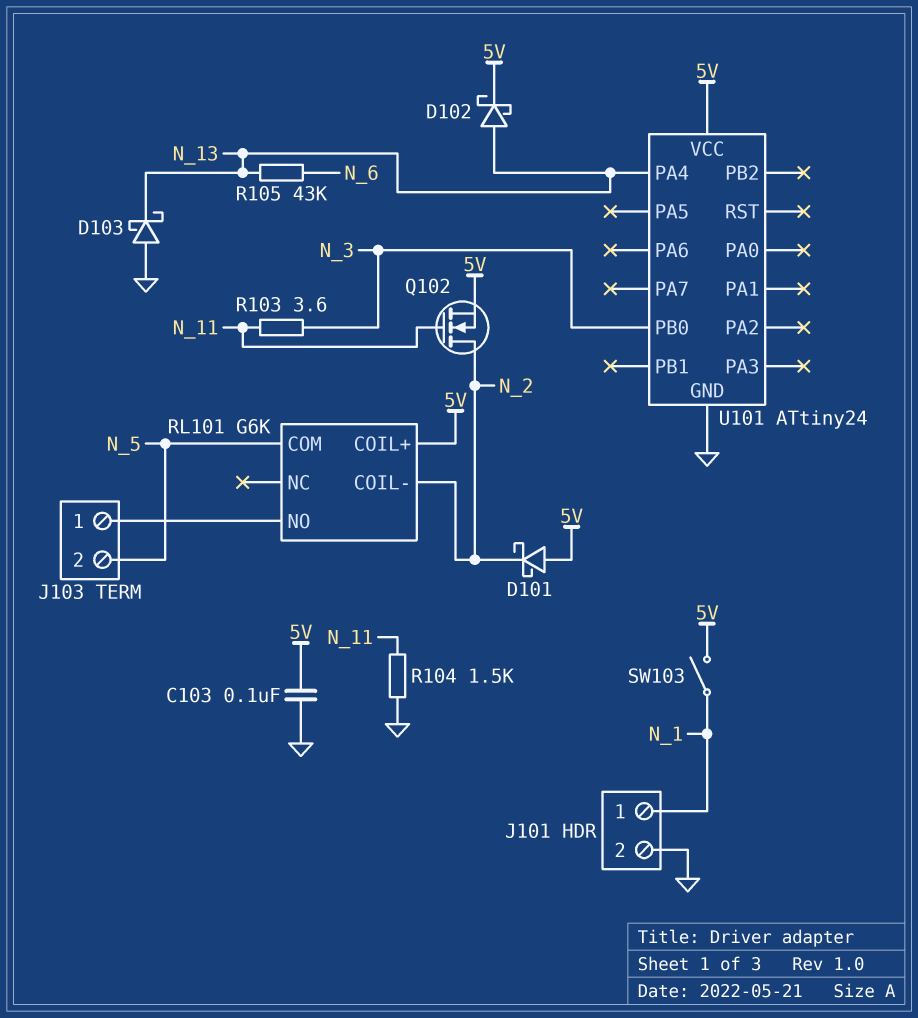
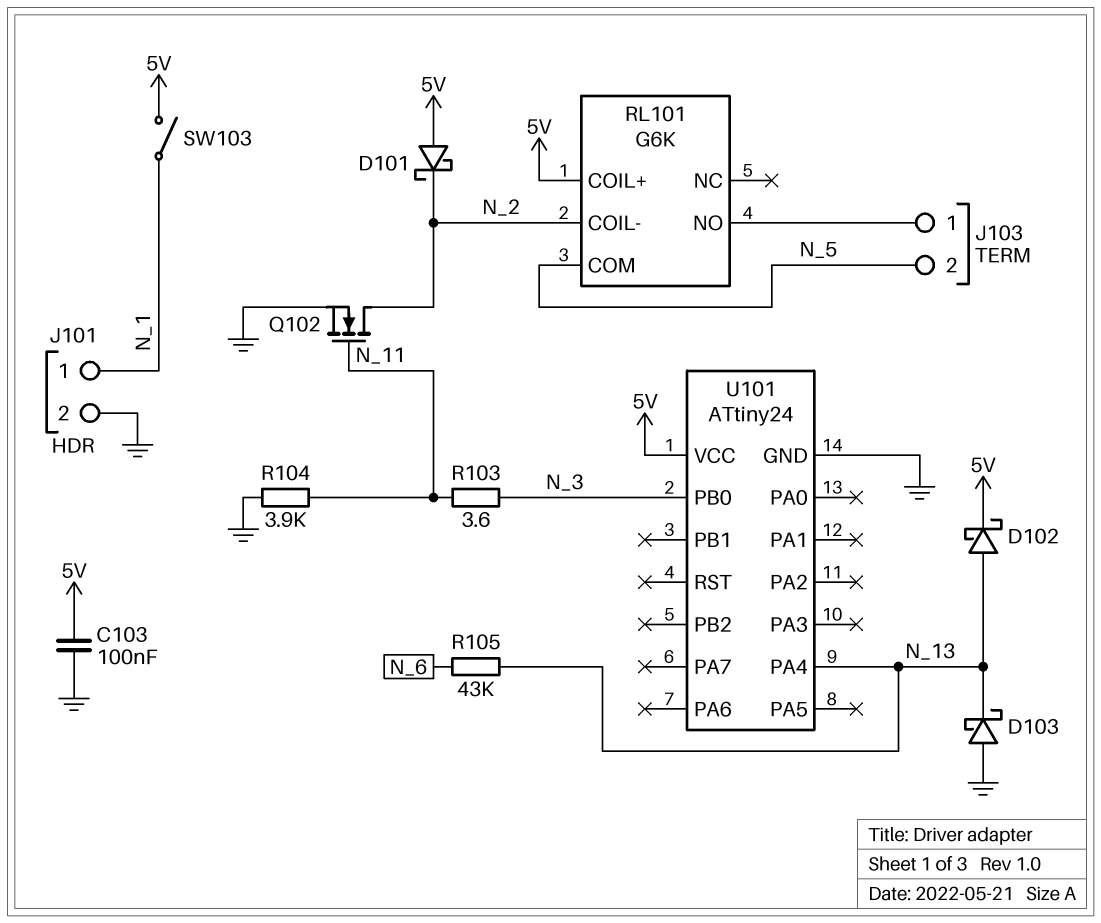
Q102: NMOS (G N_11, D N_2, S 5V) -> NMOS (G N_11, D N_2, S GND)
R104: 1.5k (GND, N_11) -> 3.9k (GND, N_11)

